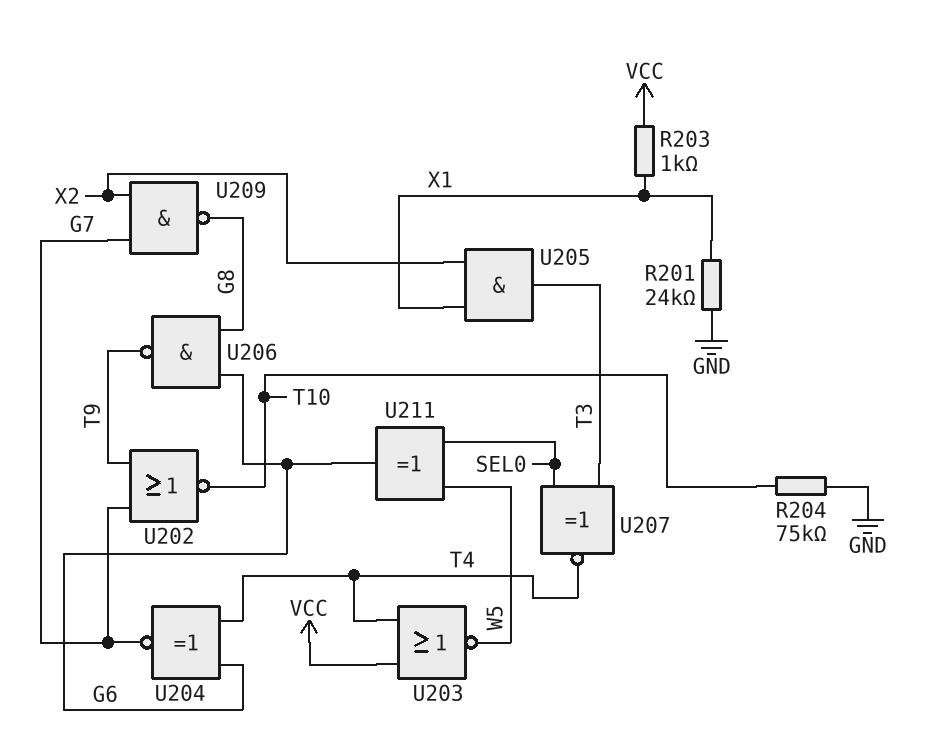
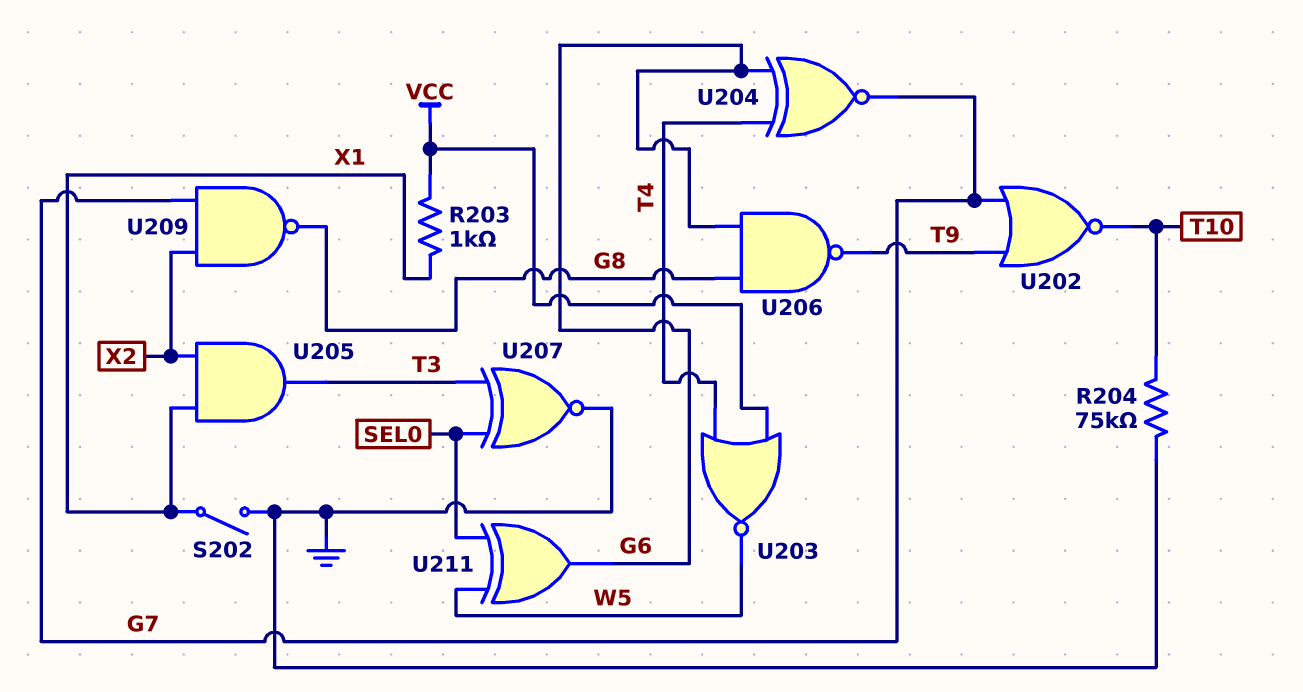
R201: 24k (GND, X1) -> none
S202: none -> switch (GND, X1)
U207: XNOR (in SEL0, in T3, out T4) -> XNOR (in SEL0, in T3, out GND)

